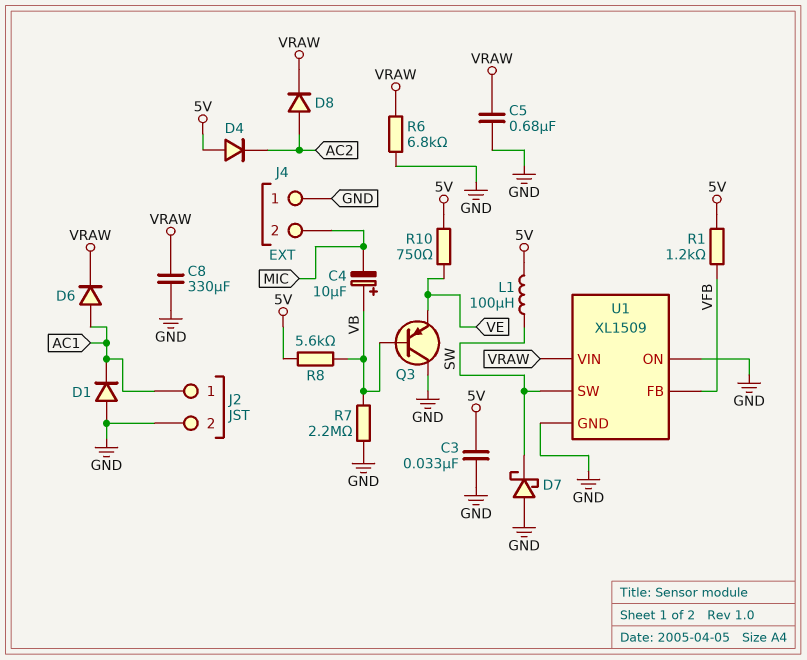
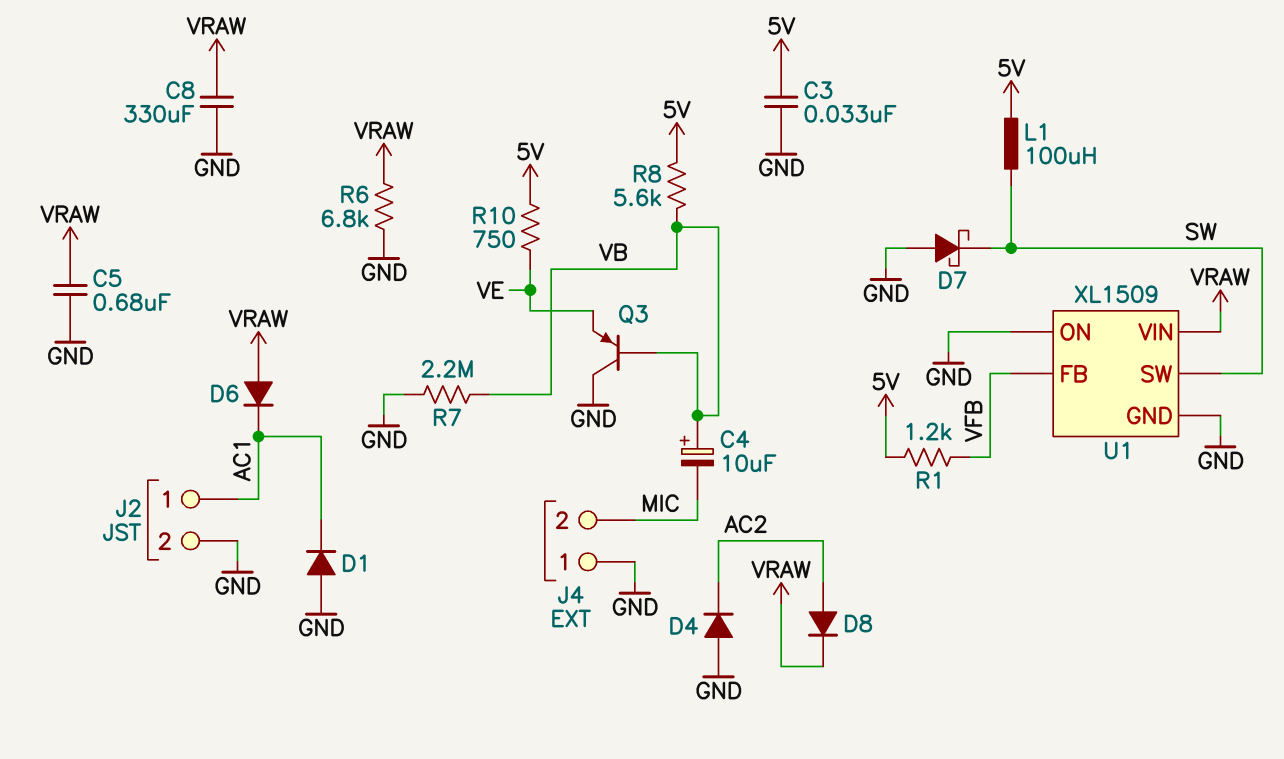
D4: diode (A 5V, K AC2) -> diode (A GND, K AC2)
D6: diode (A AC1, K VRAW) -> diode (A VRAW, K AC1)

